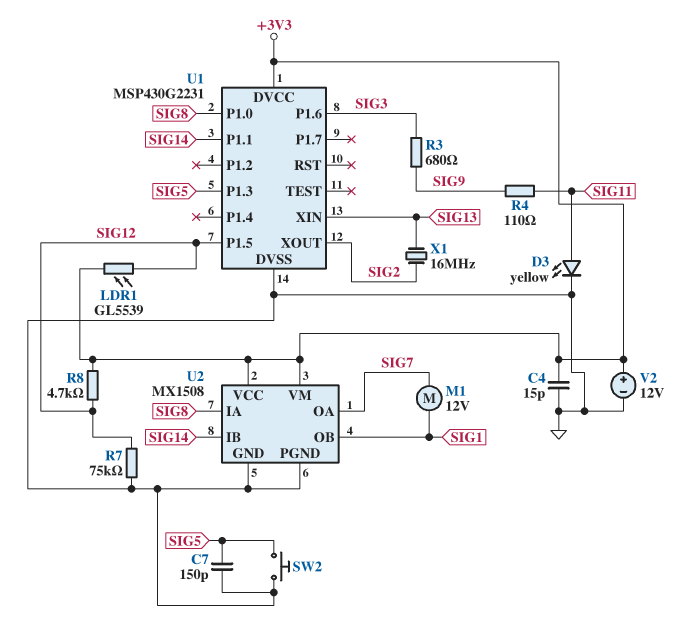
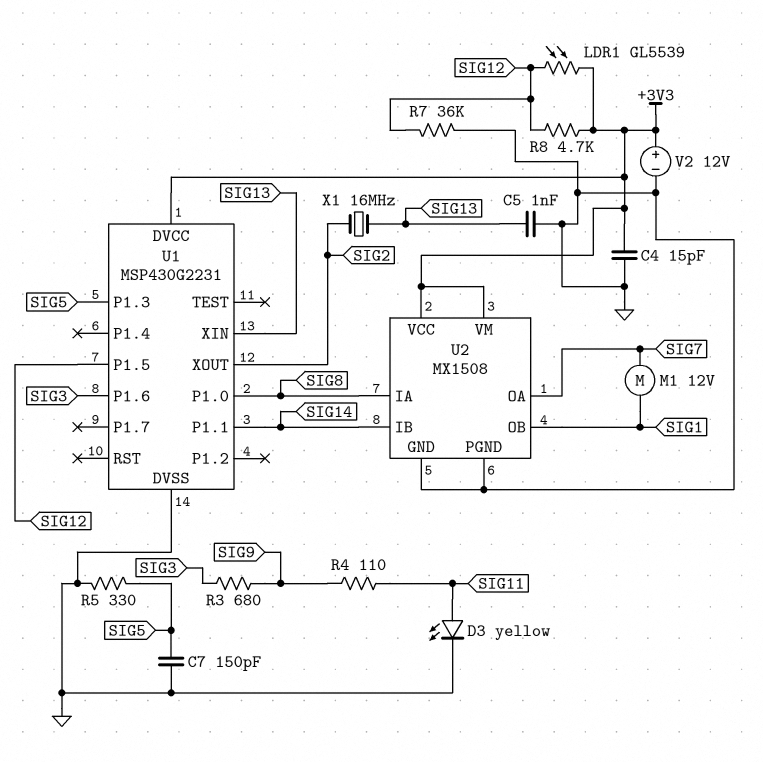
C5: none -> 1nF (GND, SIG13)
R5: none -> 330 (GND, SIG5)
R7: 75k (GND, SIG12) -> 36k (GND, SIG12)
SW2: button (GND, SIG5) -> none

